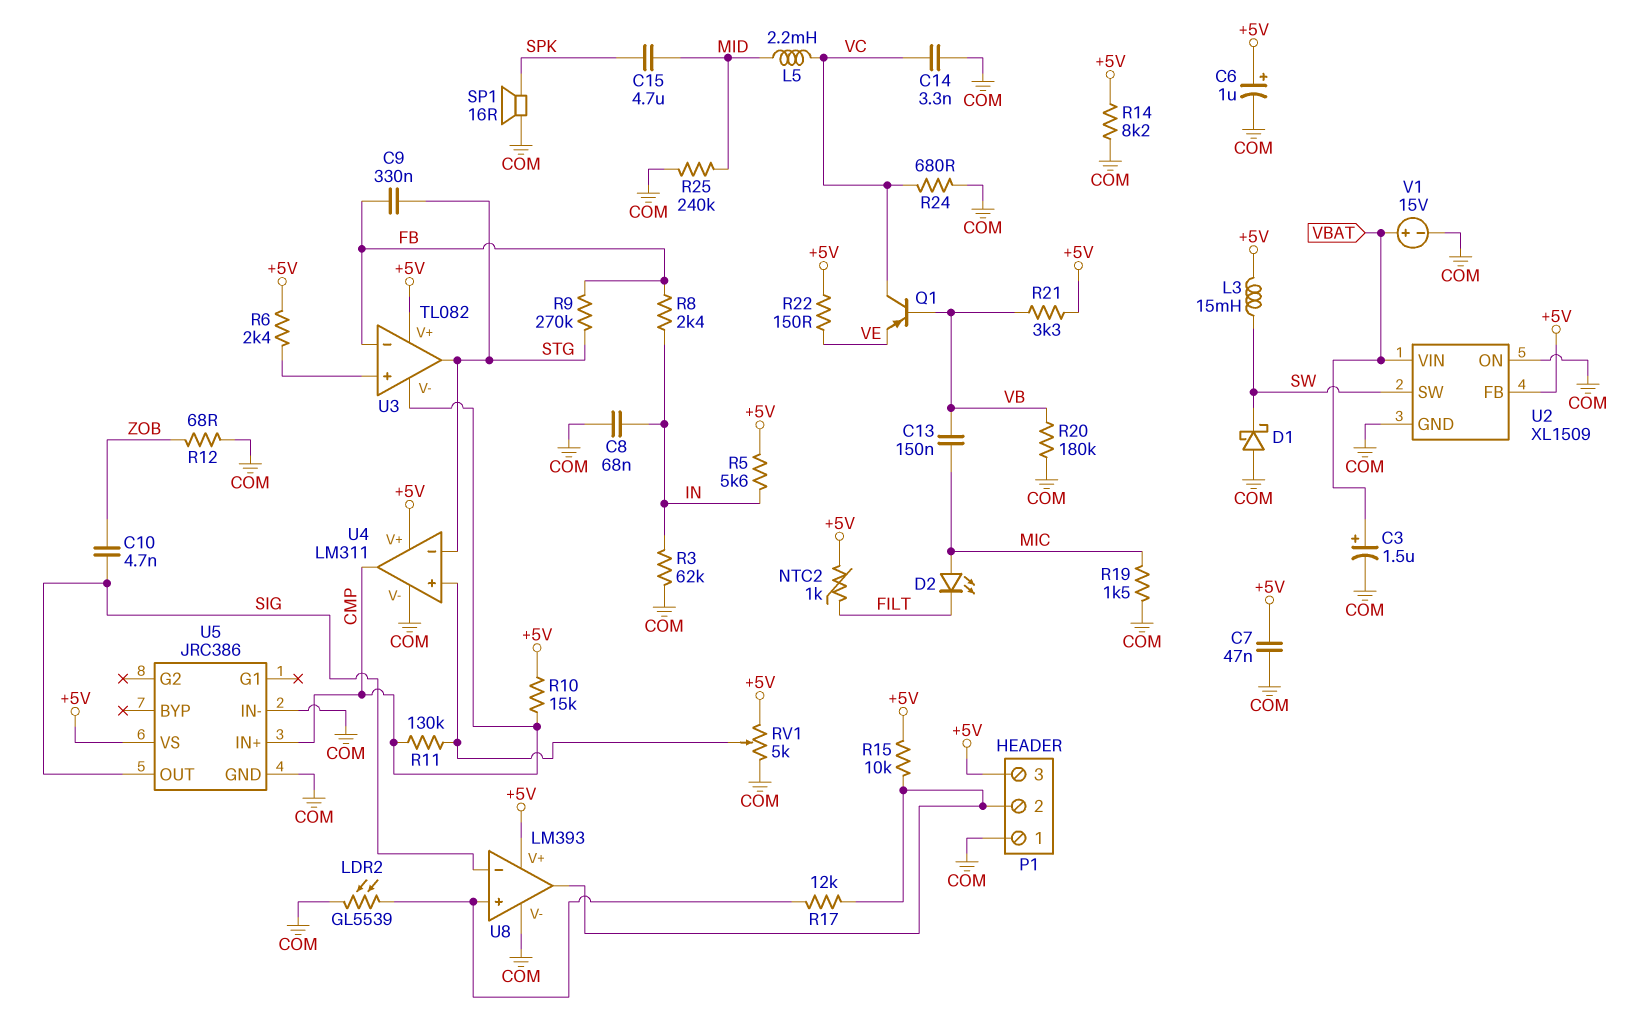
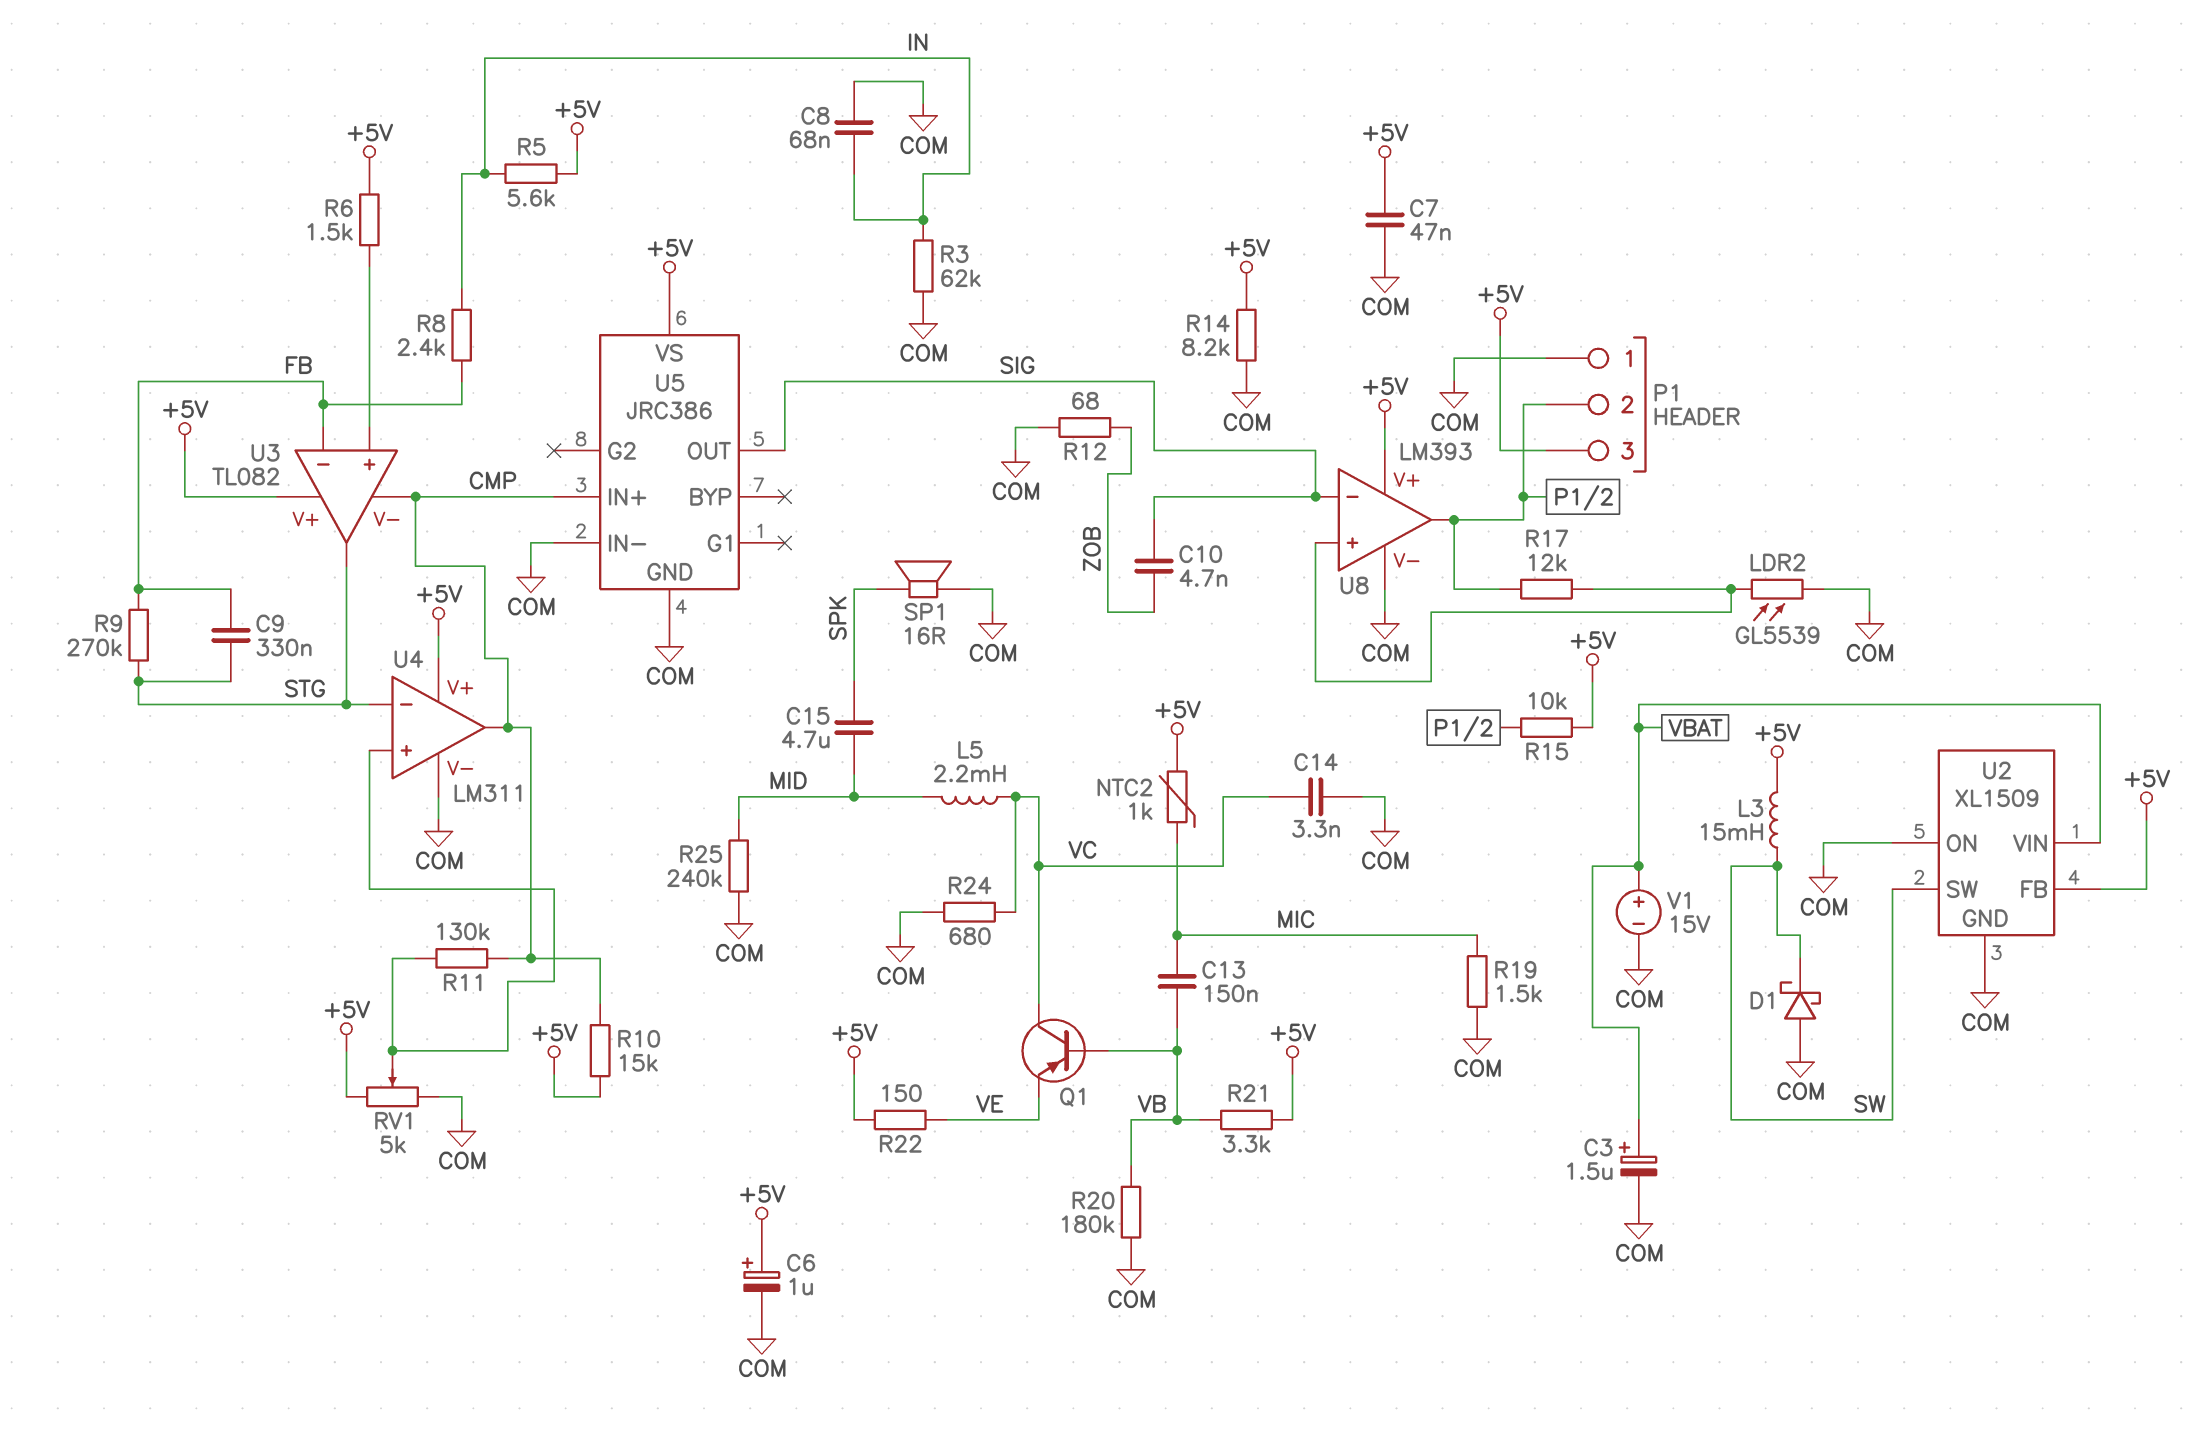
D2: LED (A MIC, K FILT) -> none
NTC2: 1k (+5V, FILT) -> 1k (+5V, MIC)
R6: 2.4k (+5V, U3/in+) -> 1.5k (+5V, U3/in+)

